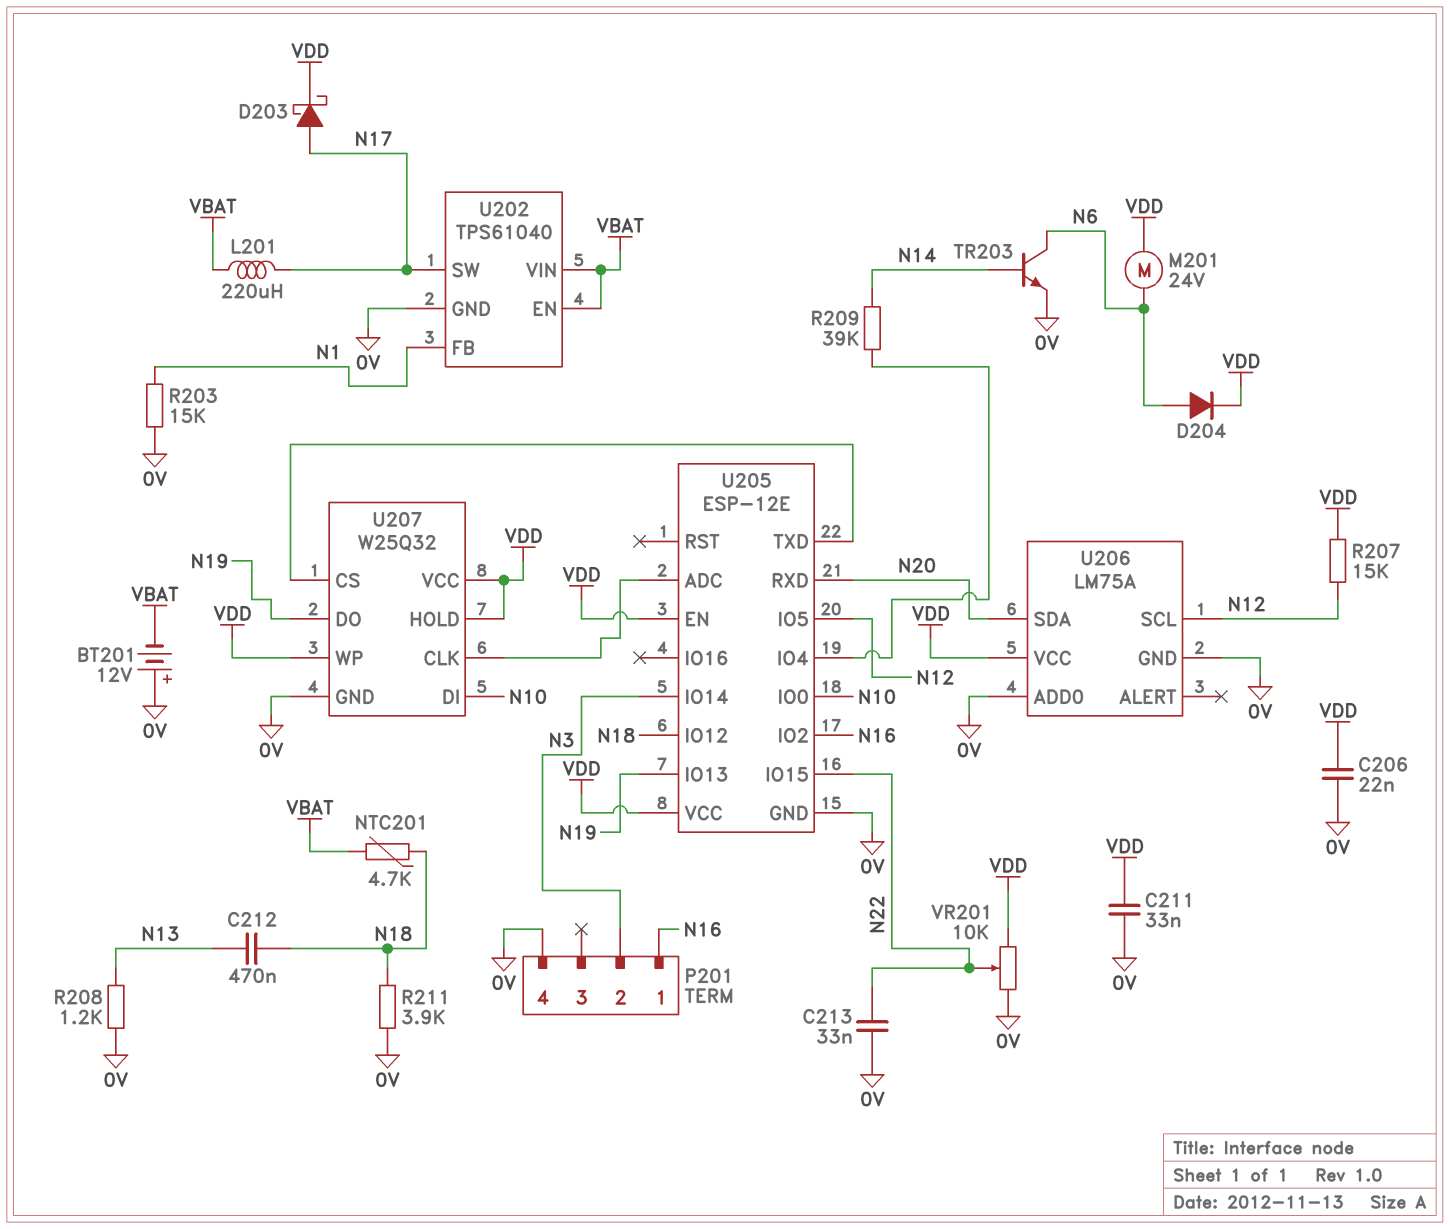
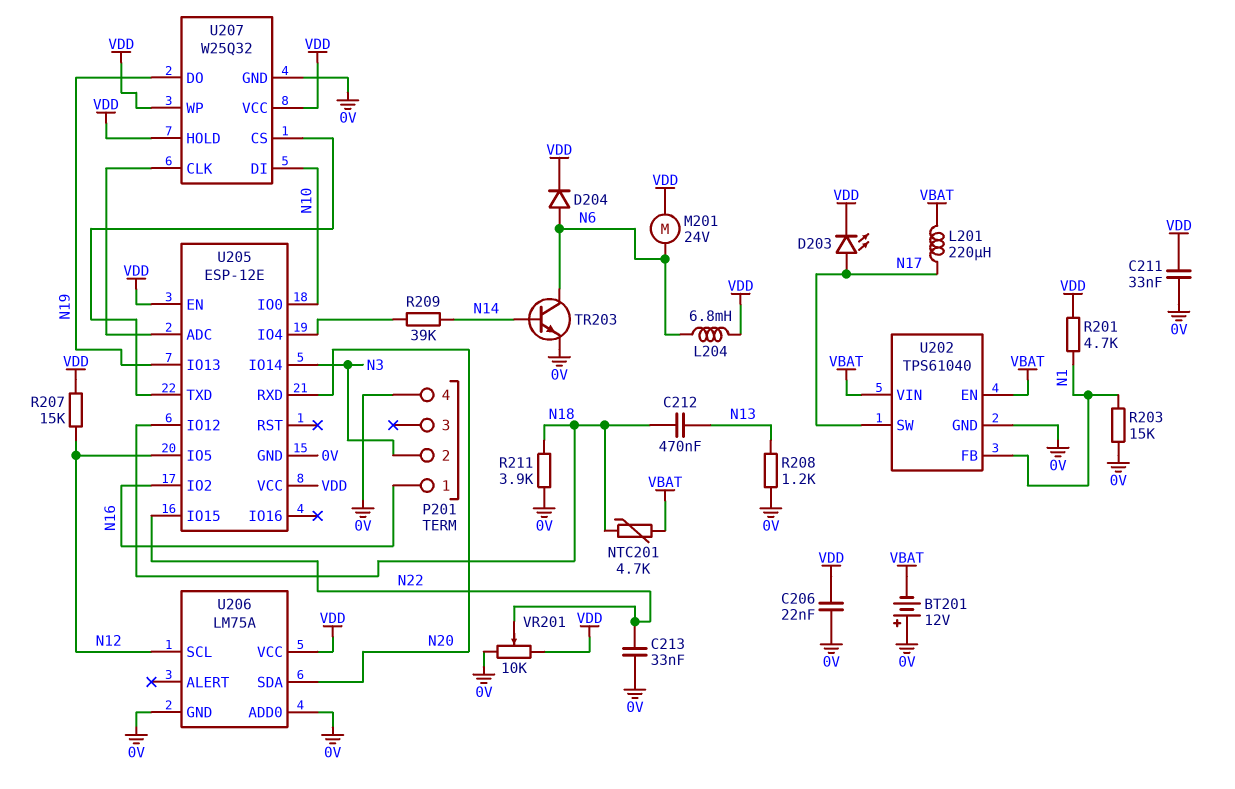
D203: schottky (A N17, K VDD) -> LED (A N17, K VDD)
L204: none -> 6.8mH (N6, VDD)
R201: none -> 4.7k (N1, VDD)

